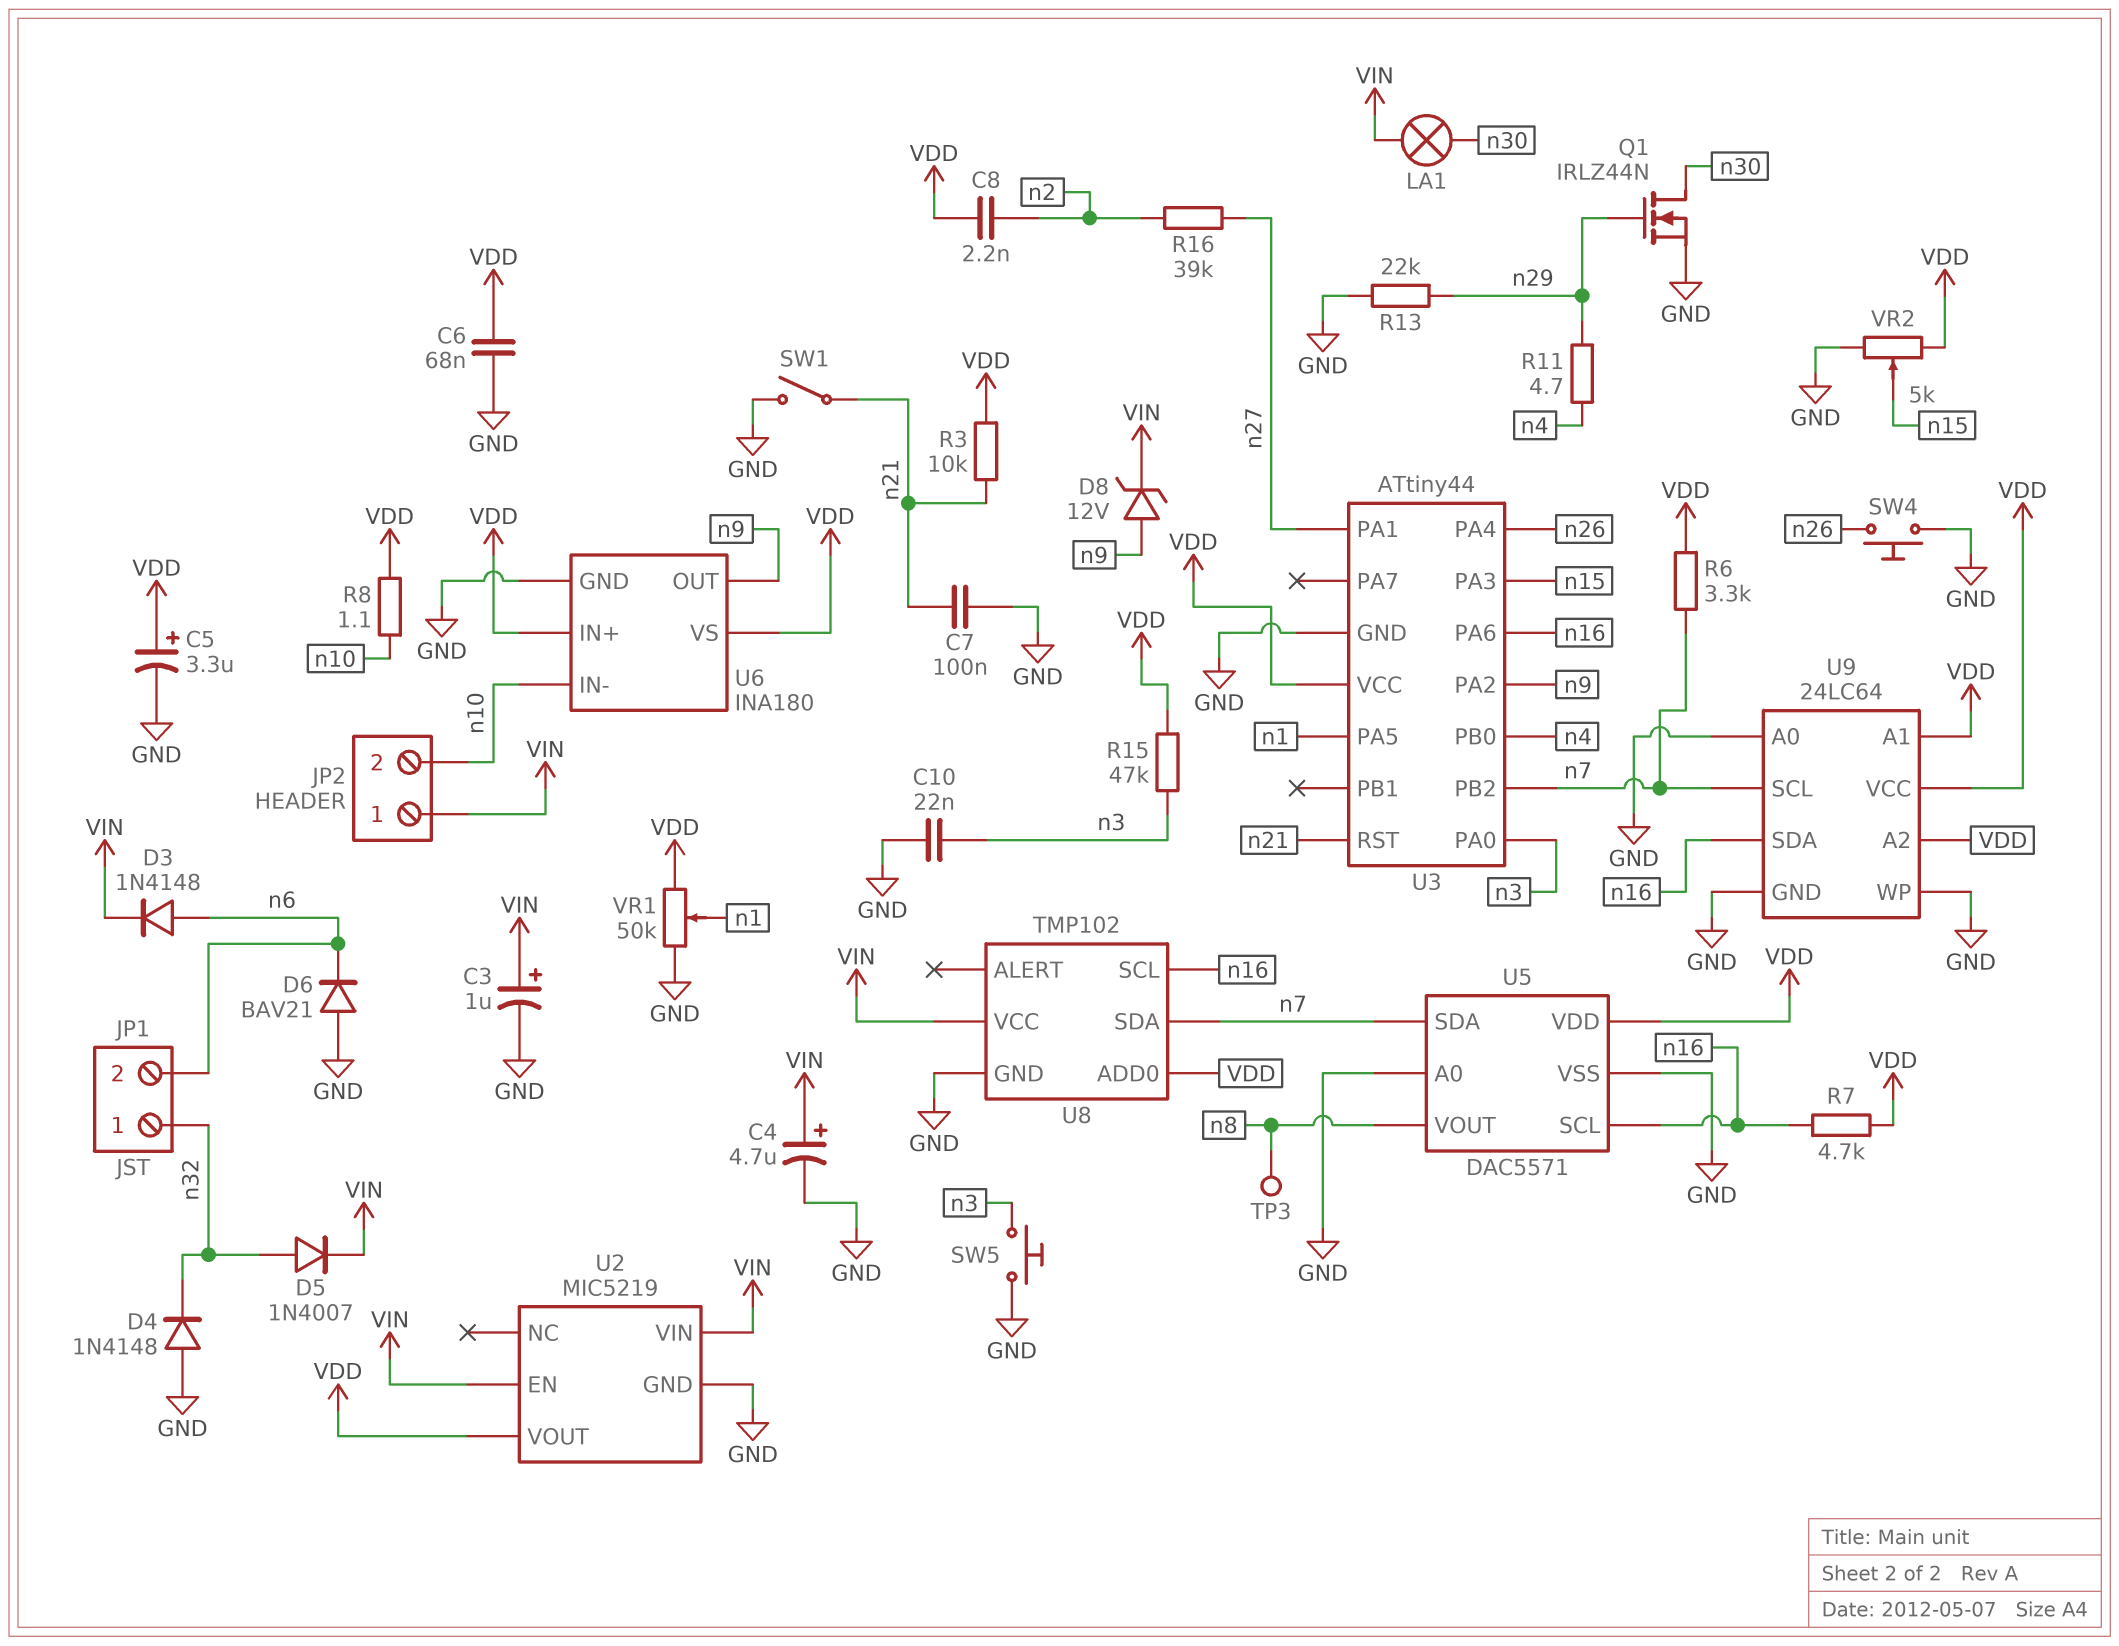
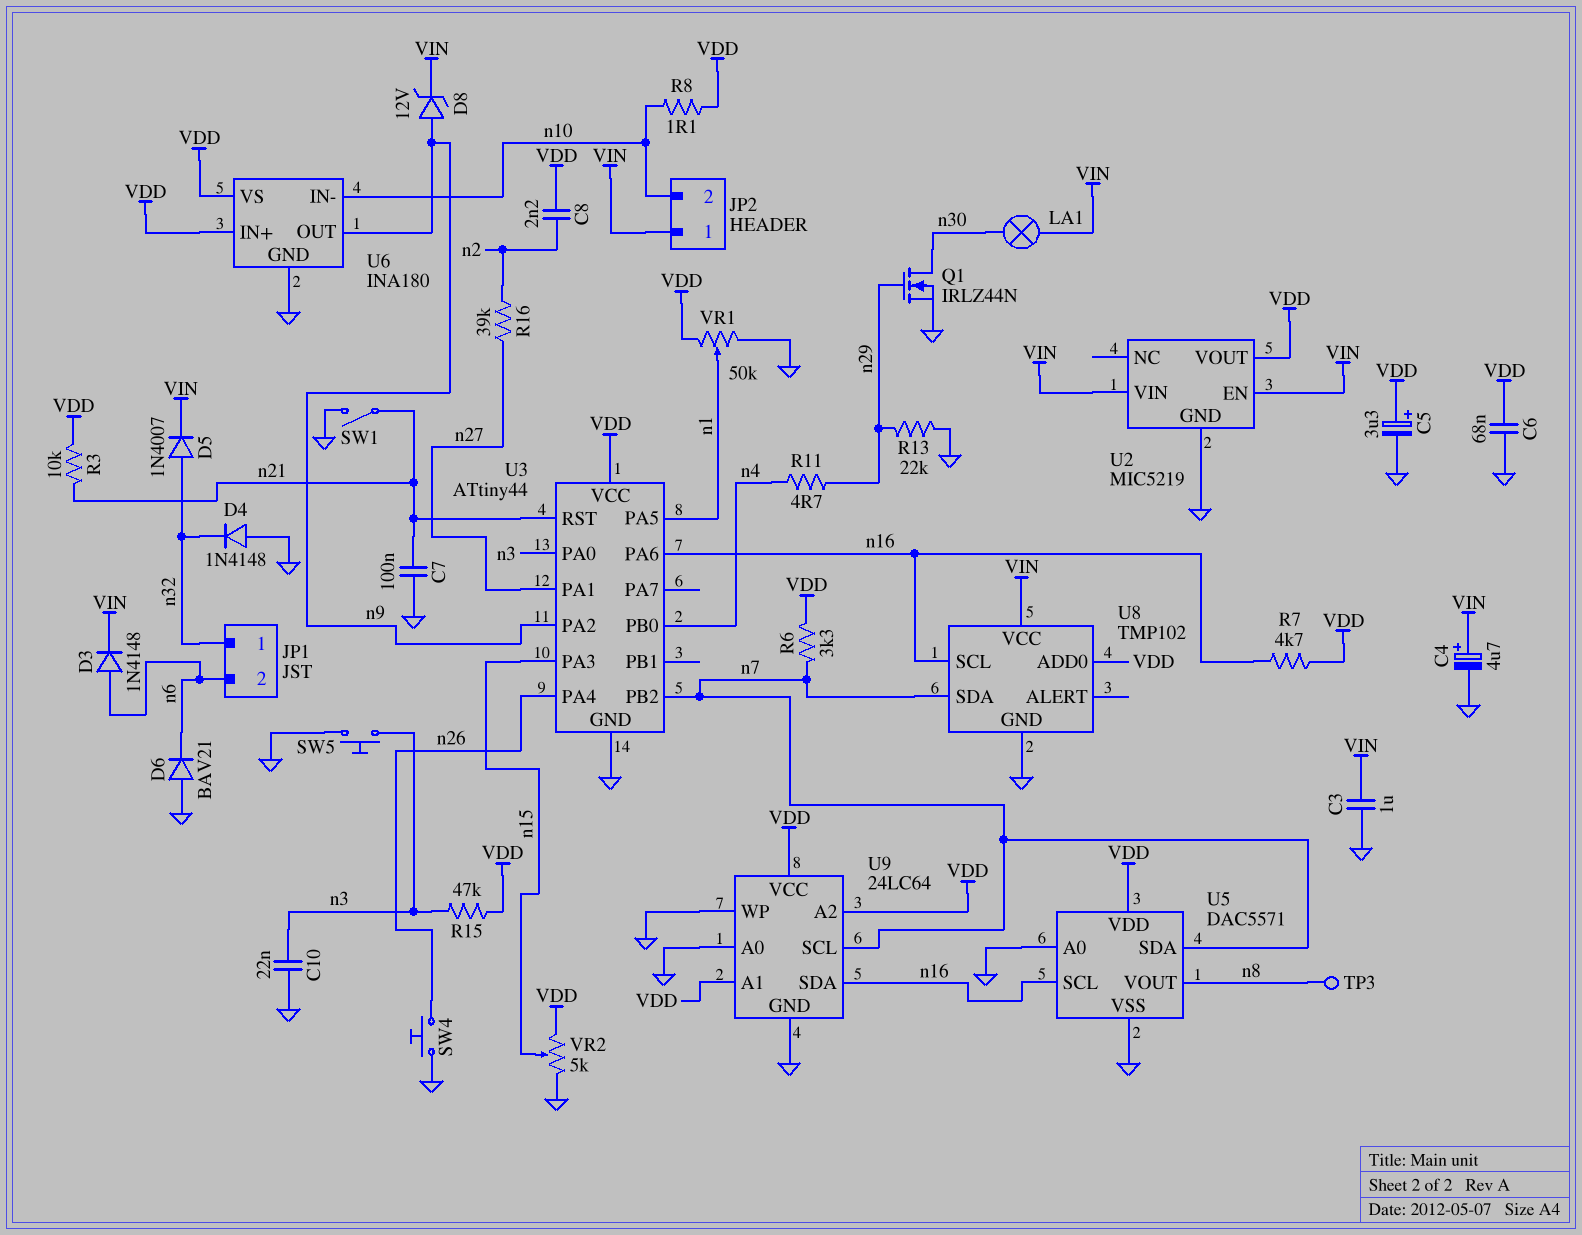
C3: 1uF (plus VIN, minus GND) -> 1uF (GND, VIN)

